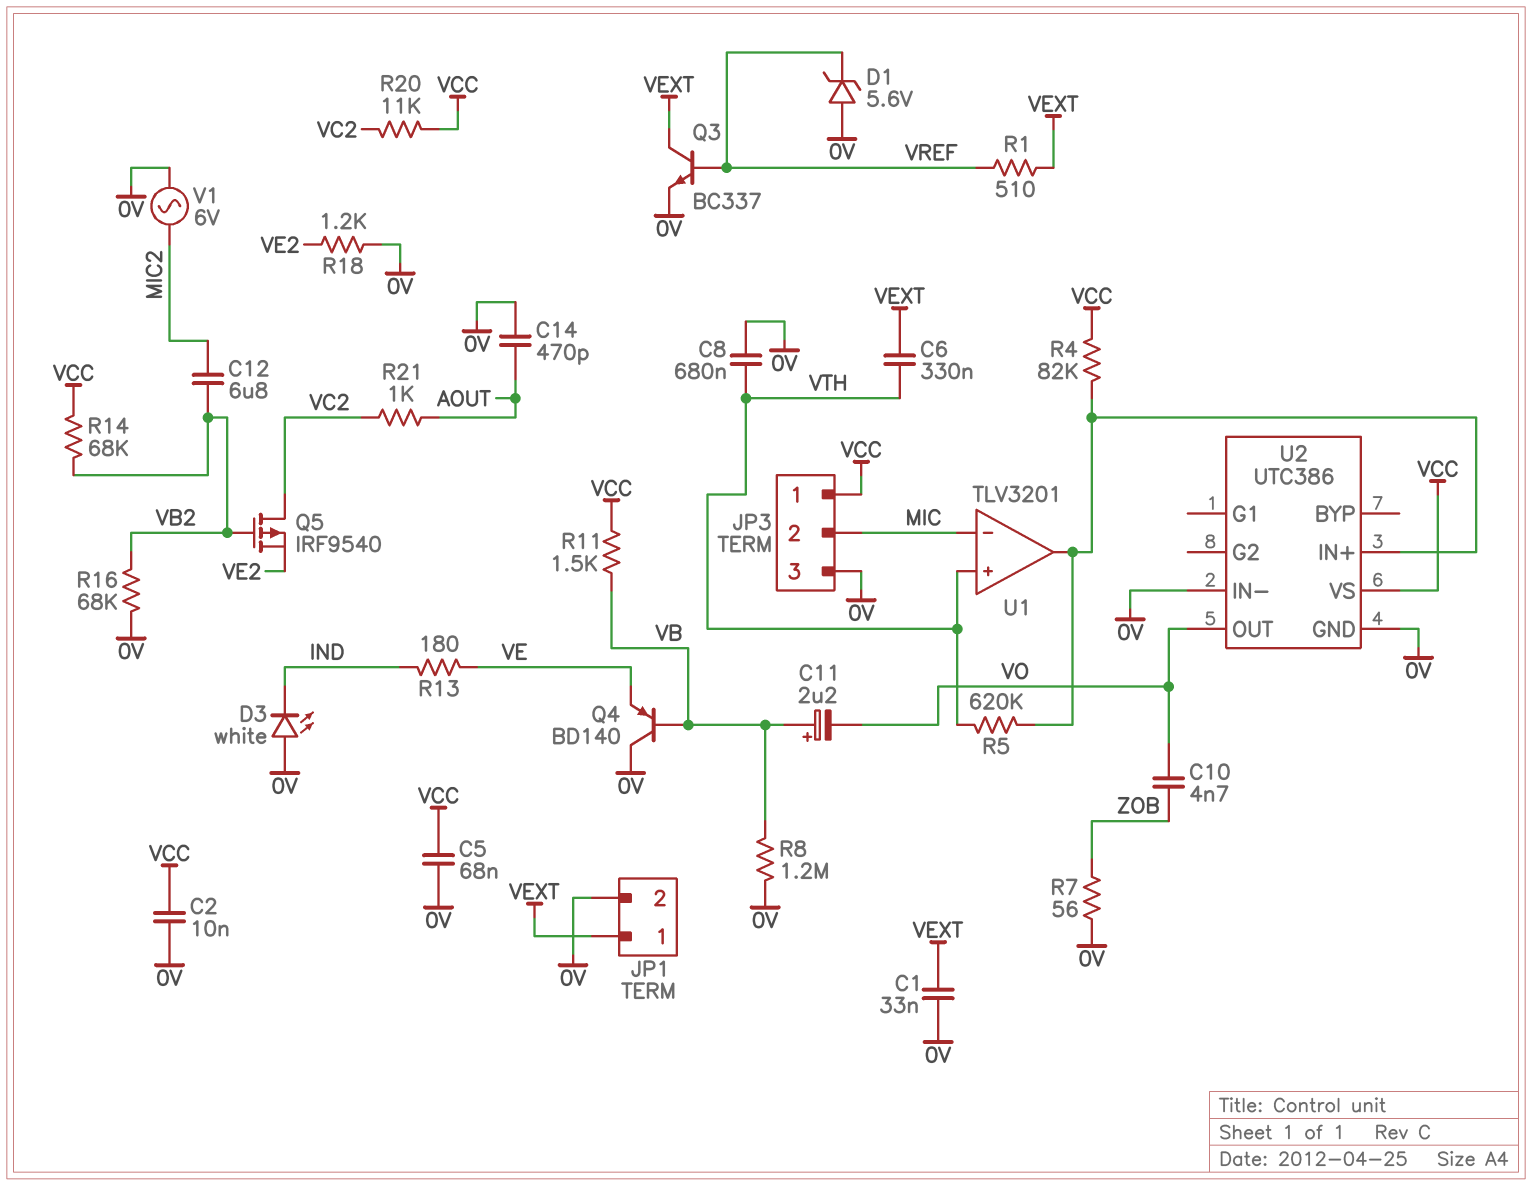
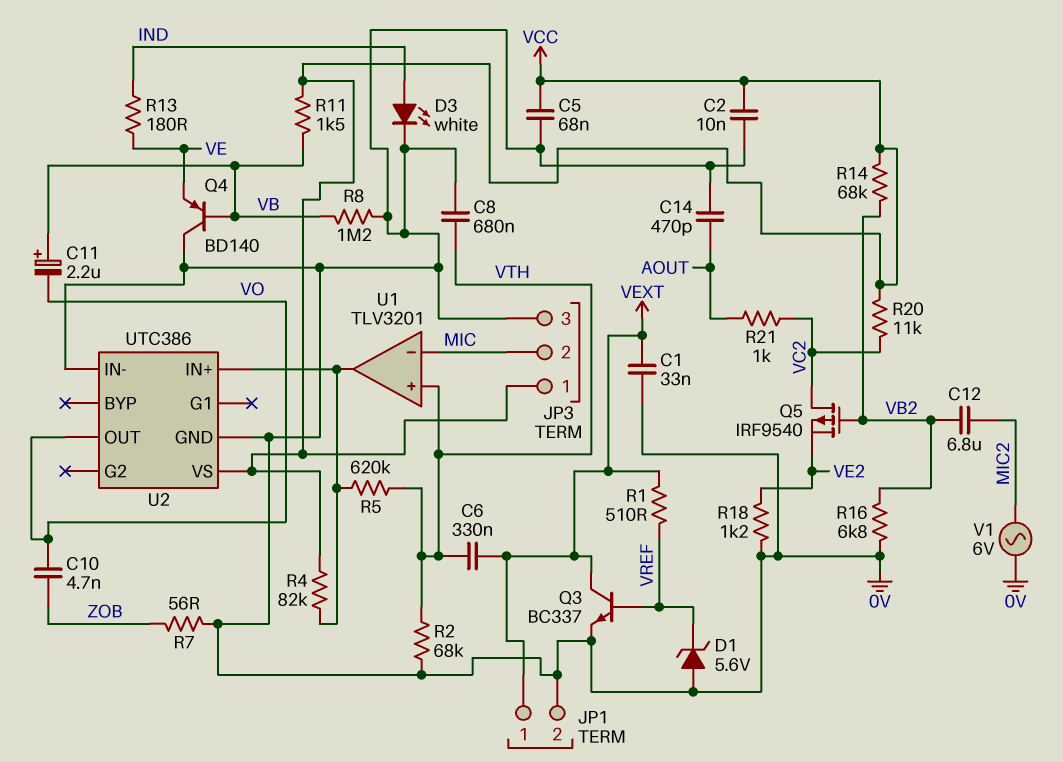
D3: LED white (A 0V, K IND) -> LED white (A IND, K 0V)
R2: none -> 68k (0V, VTH)
R16: 68k (0V, VB2) -> 6.8k (0V, VB2)

